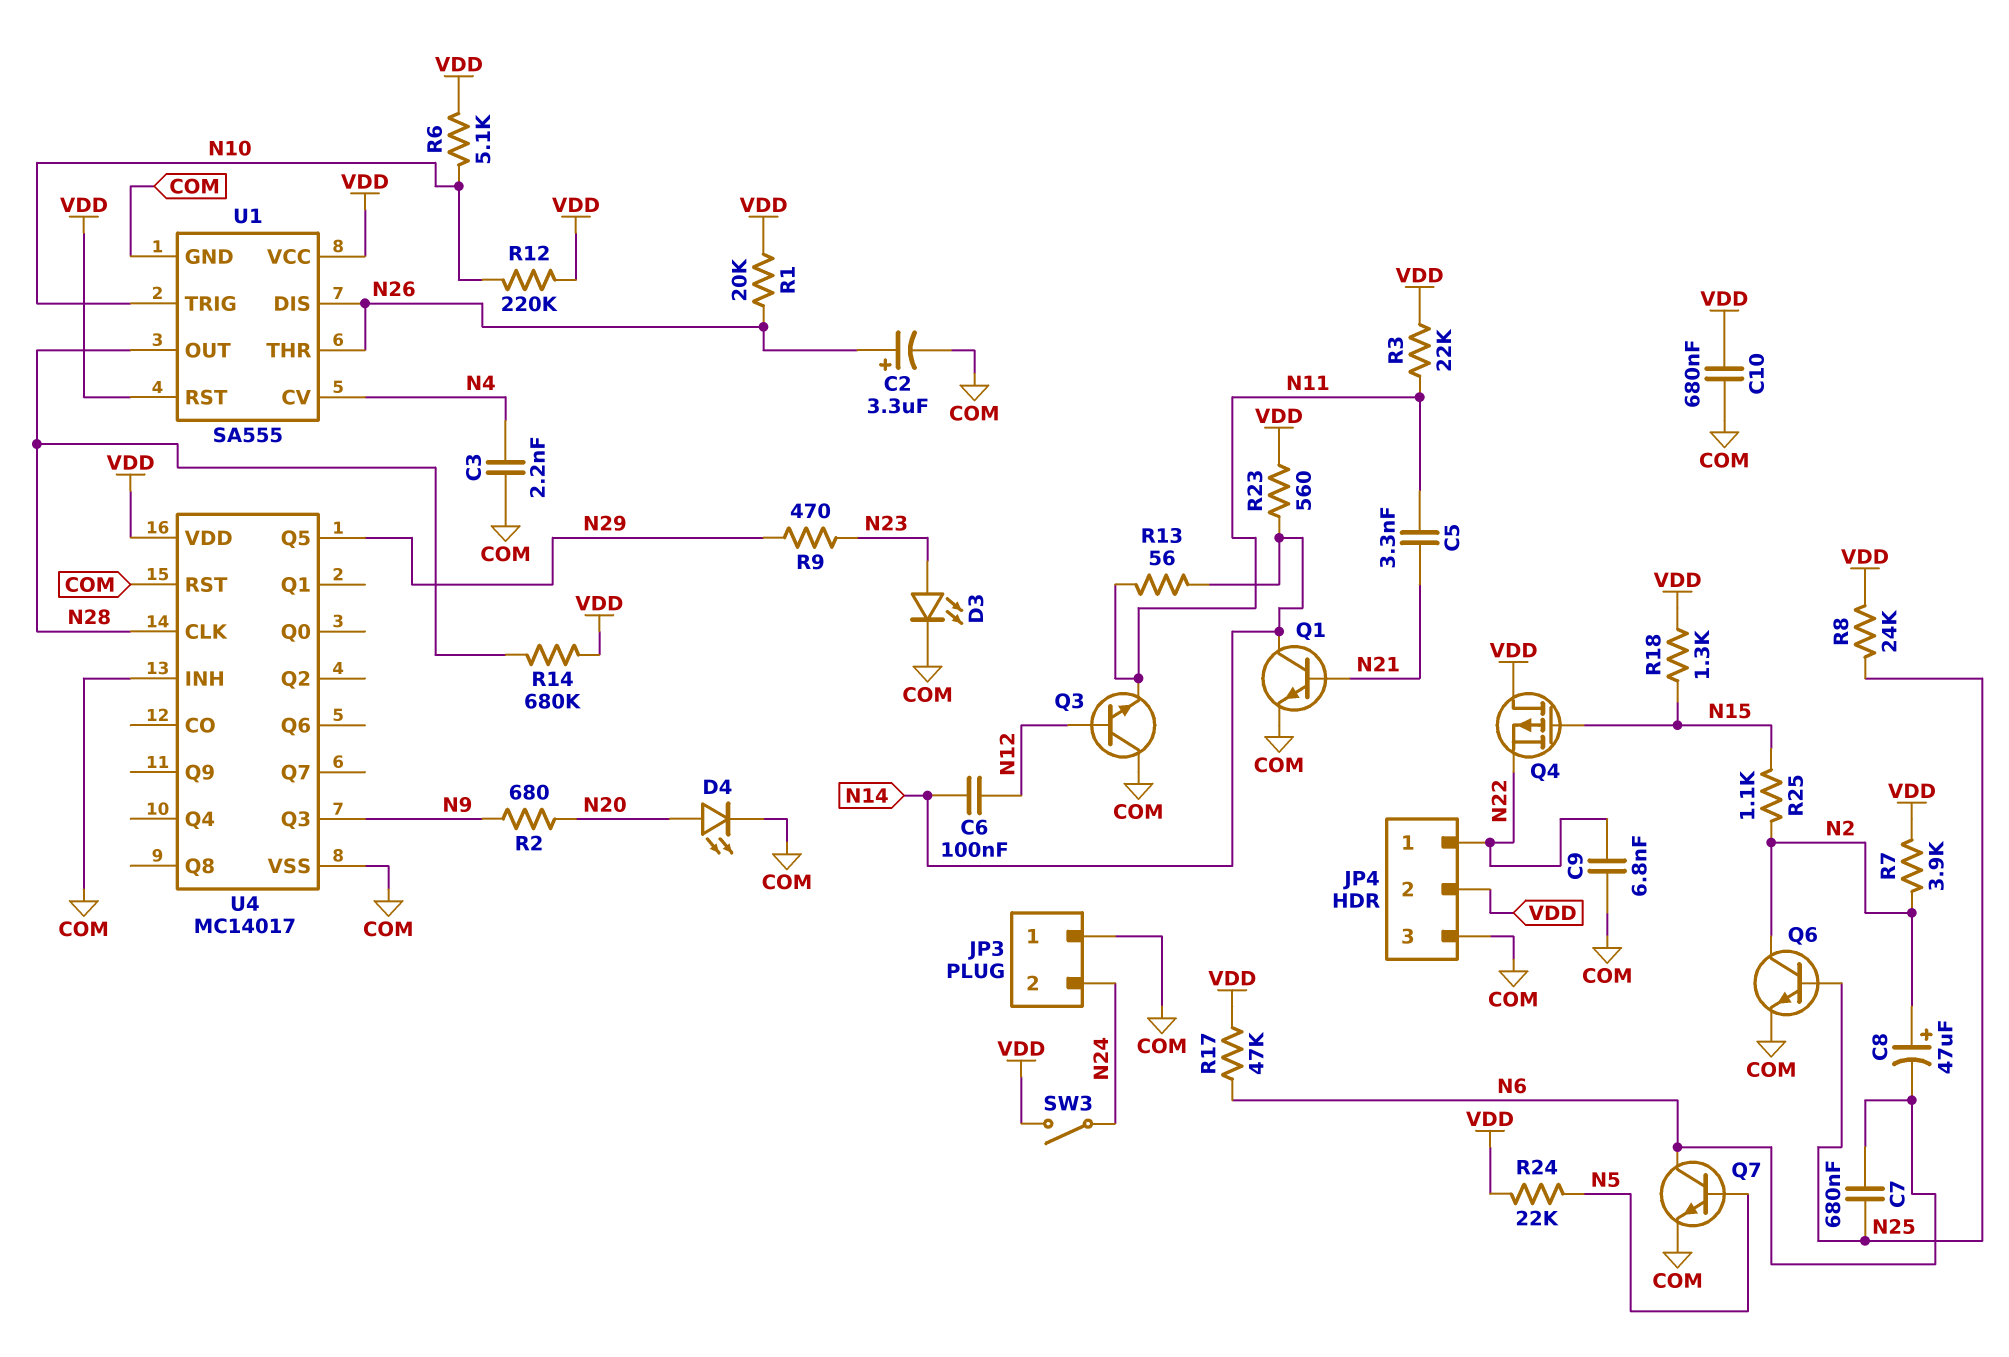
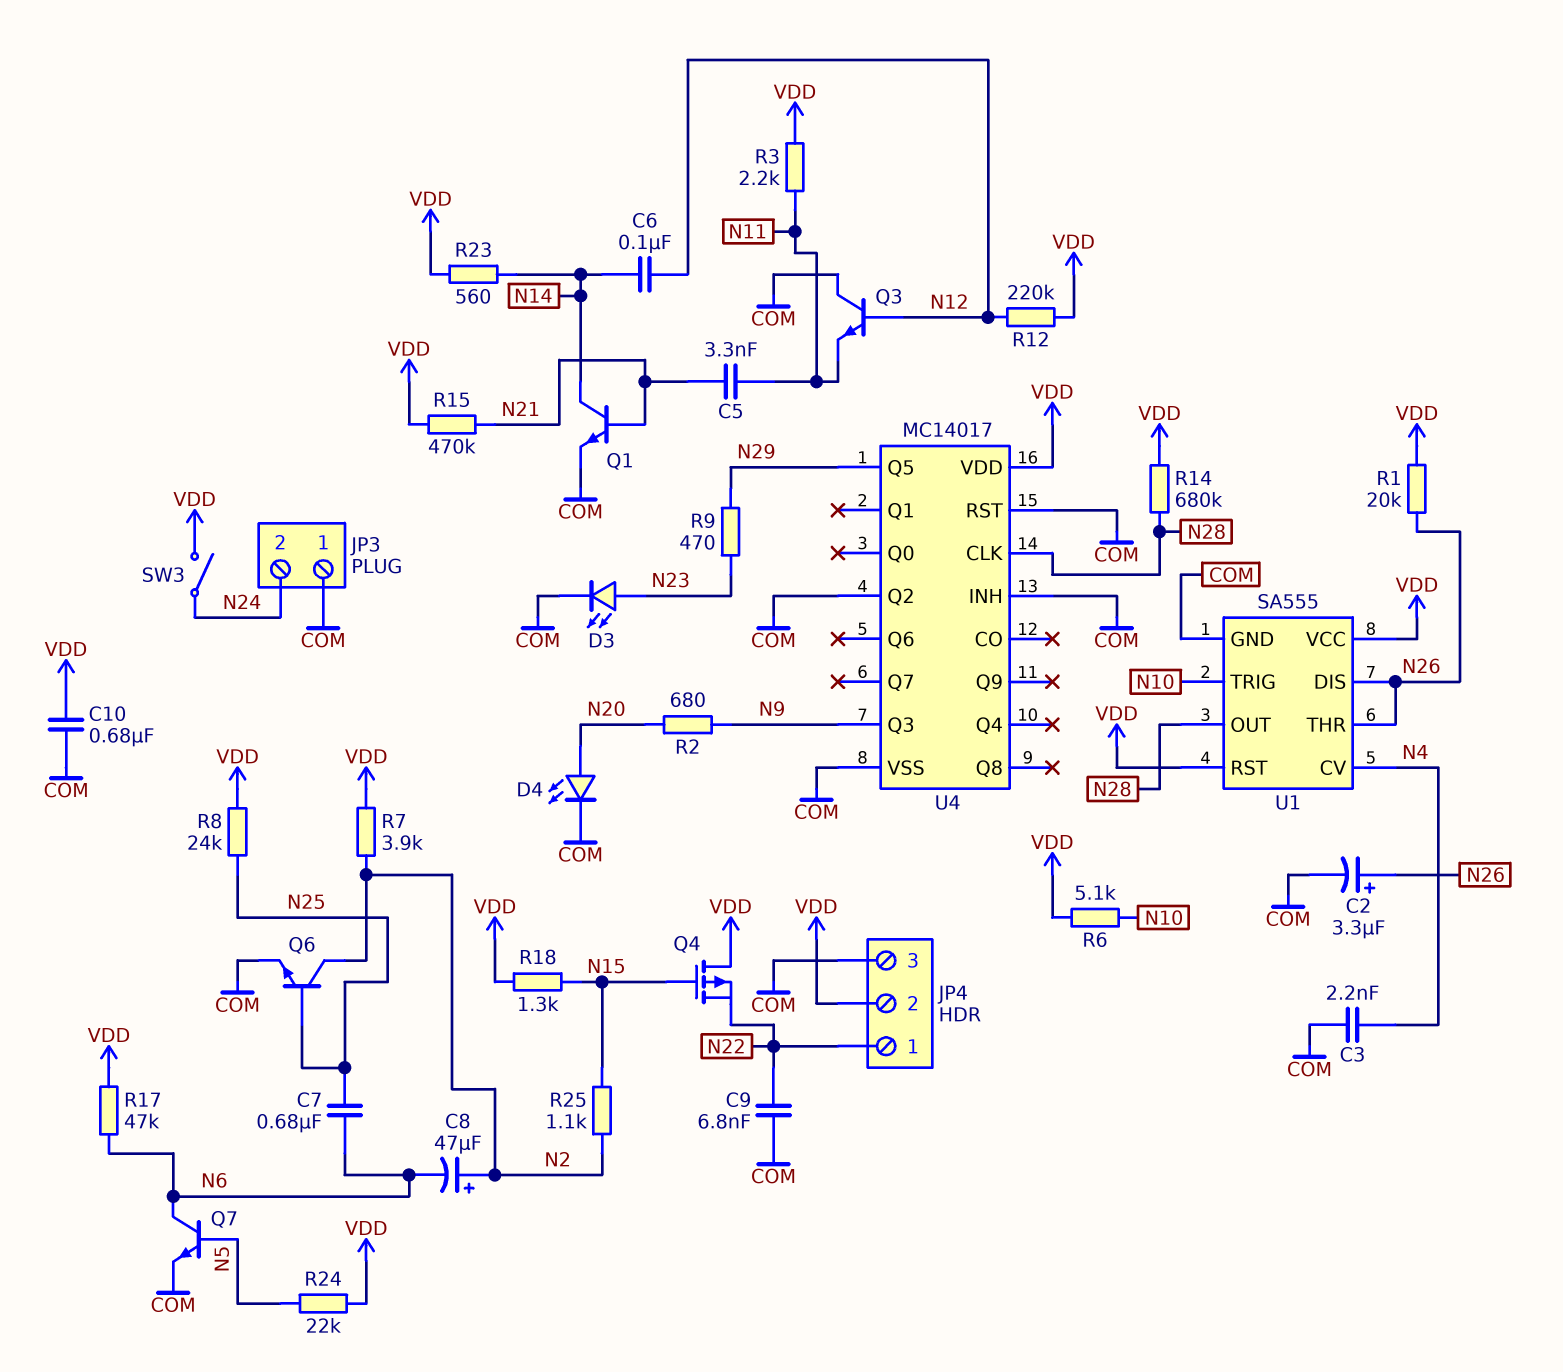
R3: 22k (N11, VDD) -> 2.2k (N11, VDD)
R12: 220k (N10, VDD) -> 220k (N12, VDD)
R13: 56 (N11, N14) -> none
R15: none -> 470k (N21, VDD)
U4 pin Q2: none -> COM

